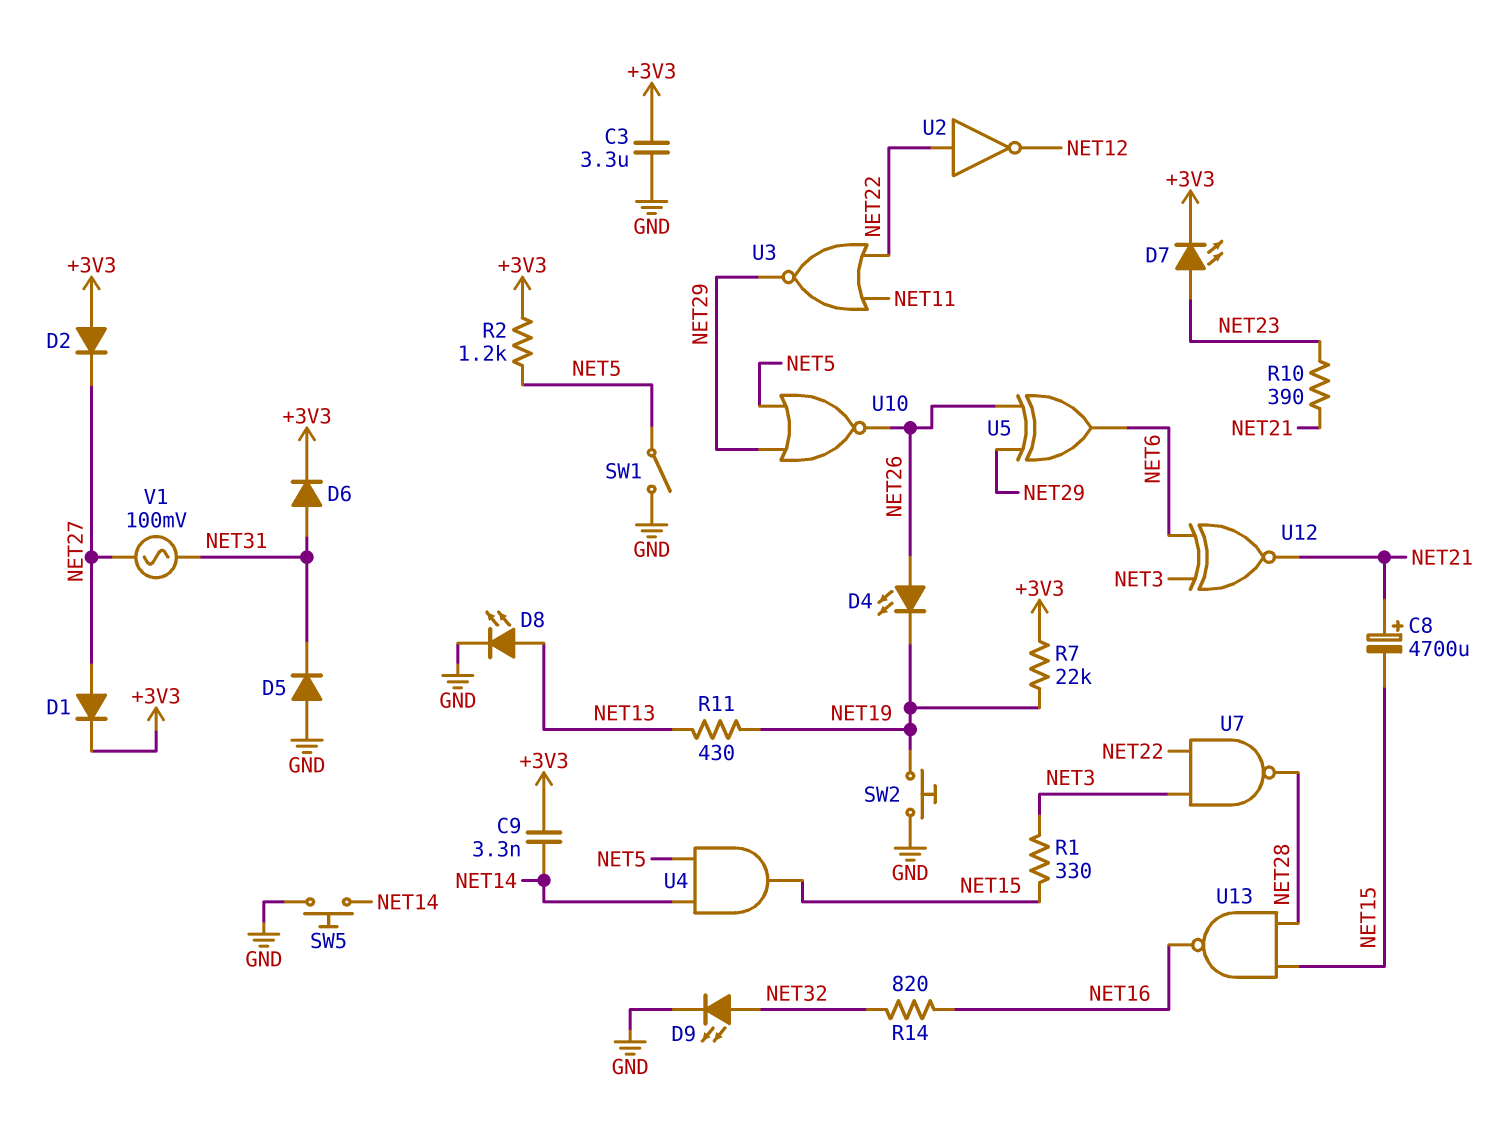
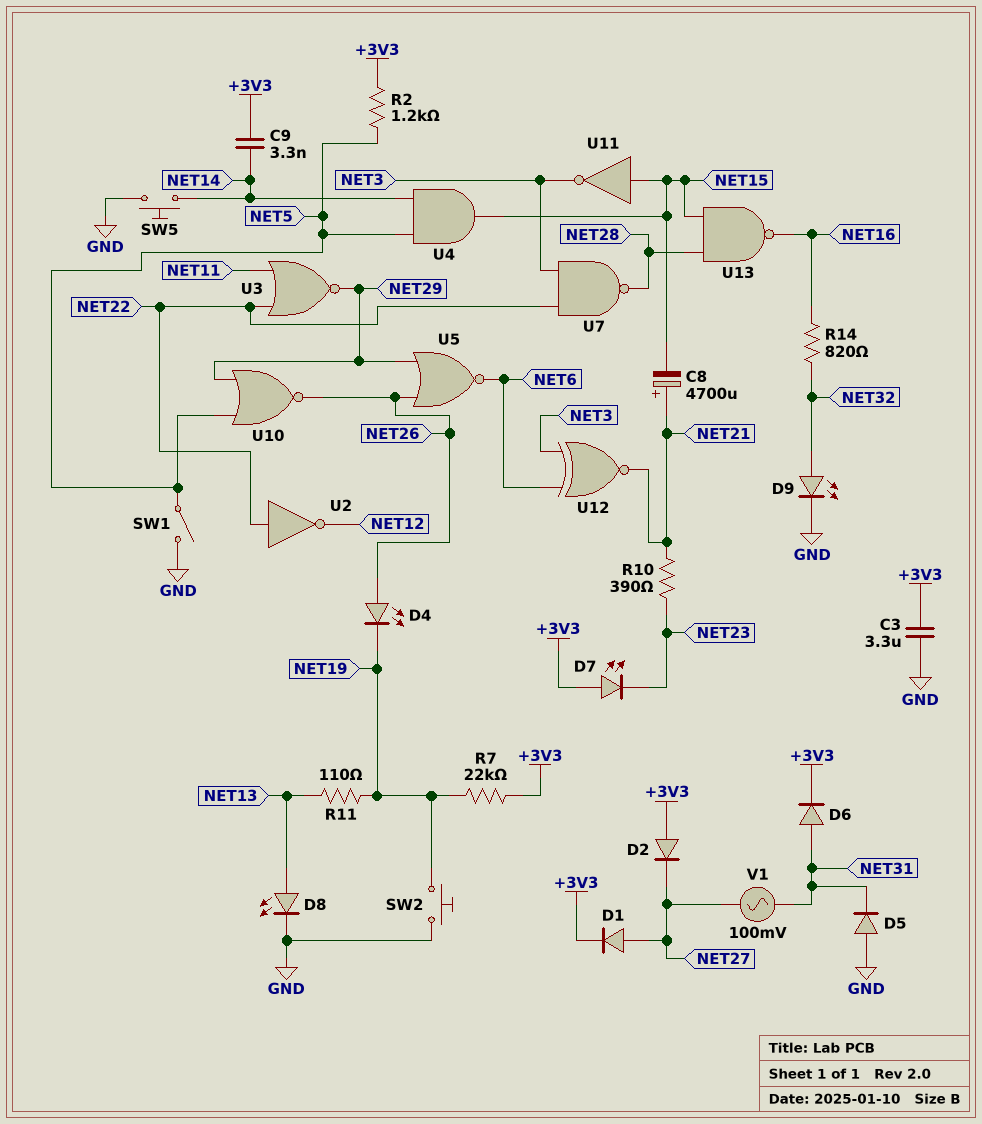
D7: LED (A NET23, K +3V3) -> LED (A +3V3, K NET23)
R1: 330 (NET3, NET15) -> none
R11: 430 (NET13, NET19) -> 110 (NET13, NET19)
U5: XOR (in NET26, in NET29, out NET6) -> NOR (in NET26, in NET29, out NET6)
U11: none -> NOT (in NET15, out NET3)

